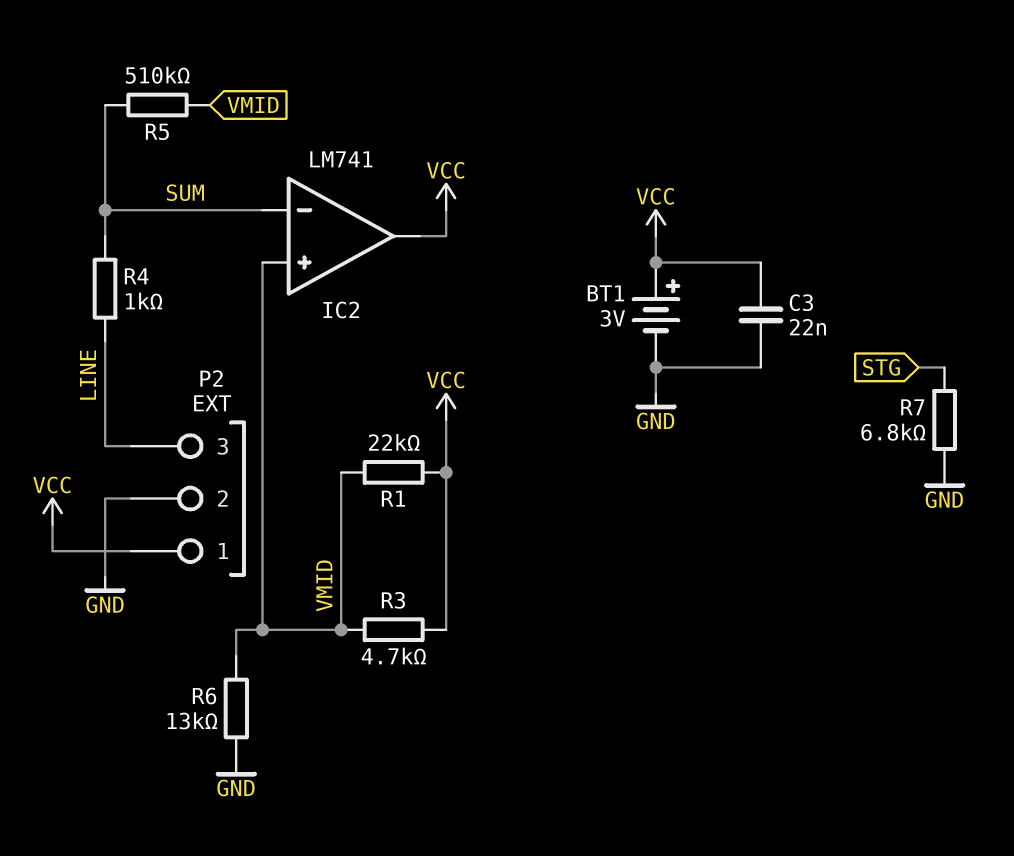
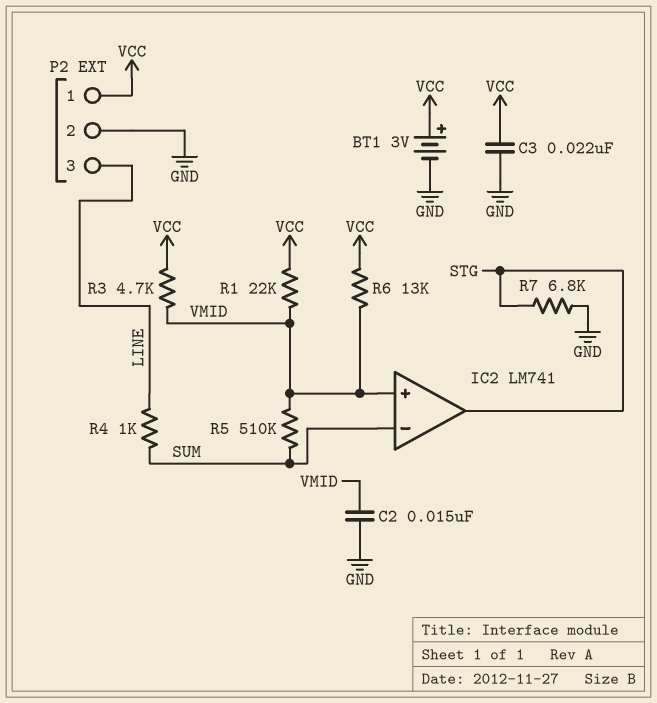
C2: none -> 15nF (GND, VMID)
IC2 pin out: VCC -> STG
R6: 13k (GND, VMID) -> 13k (VCC, VMID)

